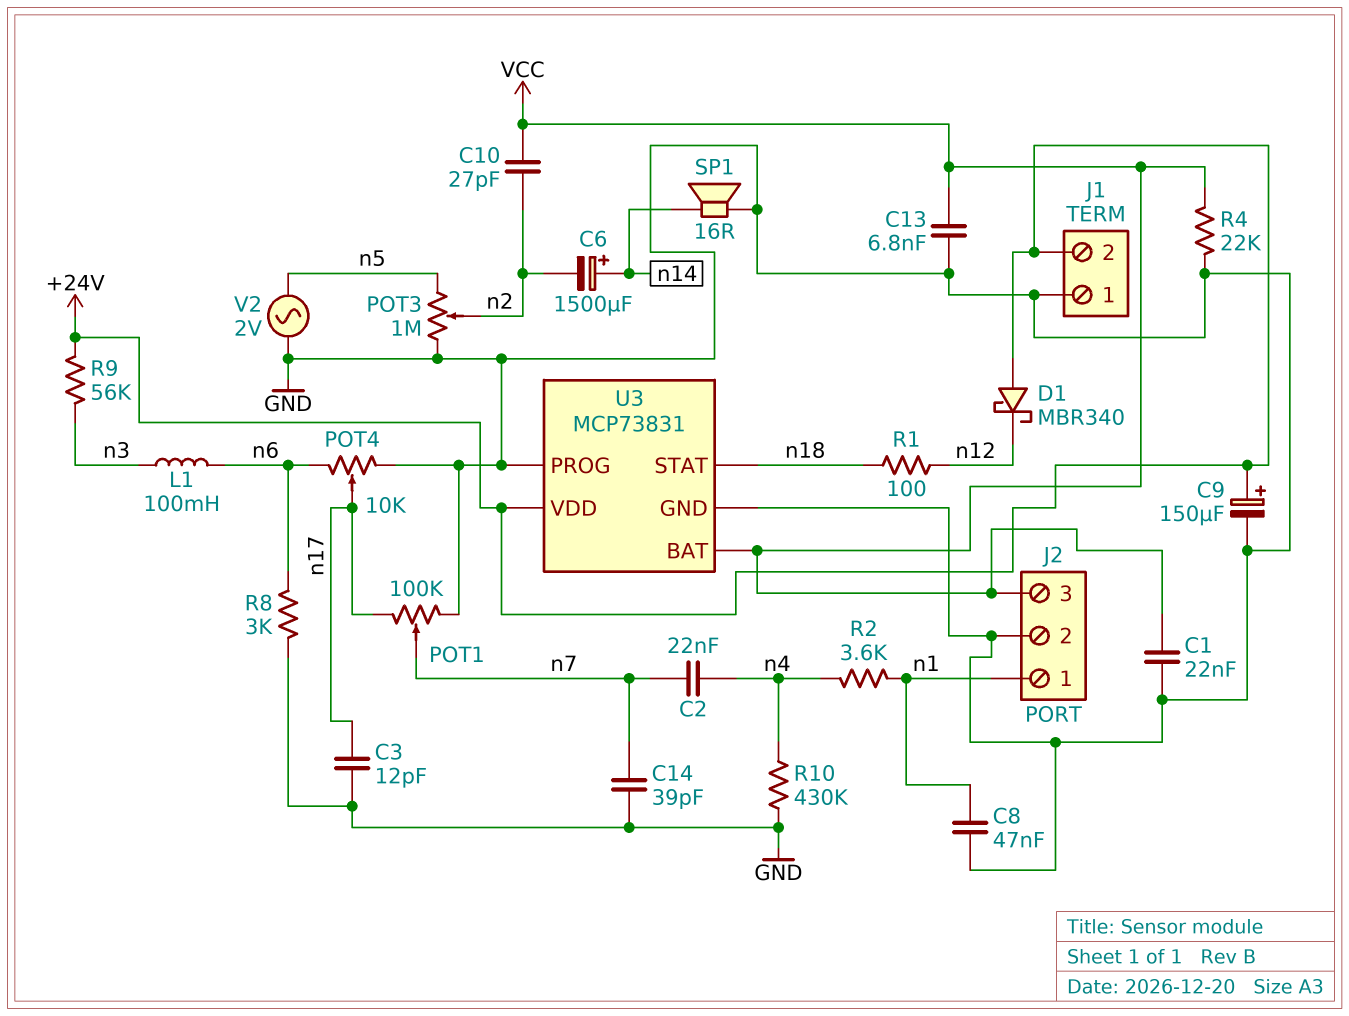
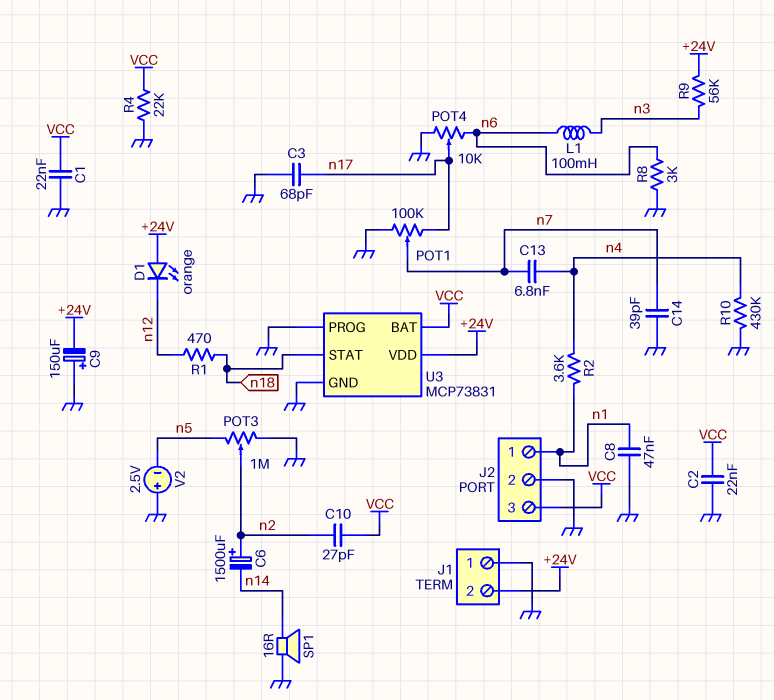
C2: 22nF (n4, n7) -> 22nF (GND, VCC)
C3: 12pF (GND, n17) -> 68pF (GND, n17)
C6: 1500uF (plus n14, minus n2) -> 1500uF (plus n2, minus n14)
C9: 150uF (plus +24V, minus GND) -> 150uF (plus GND, minus +24V)
C13: 6.8nF (GND, VCC) -> 6.8nF (n4, n7)
D1: schottky MBR340 (A +24V, K n12) -> LED orange (A +24V, K n12)
R1: 100 (n12, n18) -> 470 (n12, n18)
V2: AC 2V (GND, n5) -> 2.5V (plus GND, minus n5)

